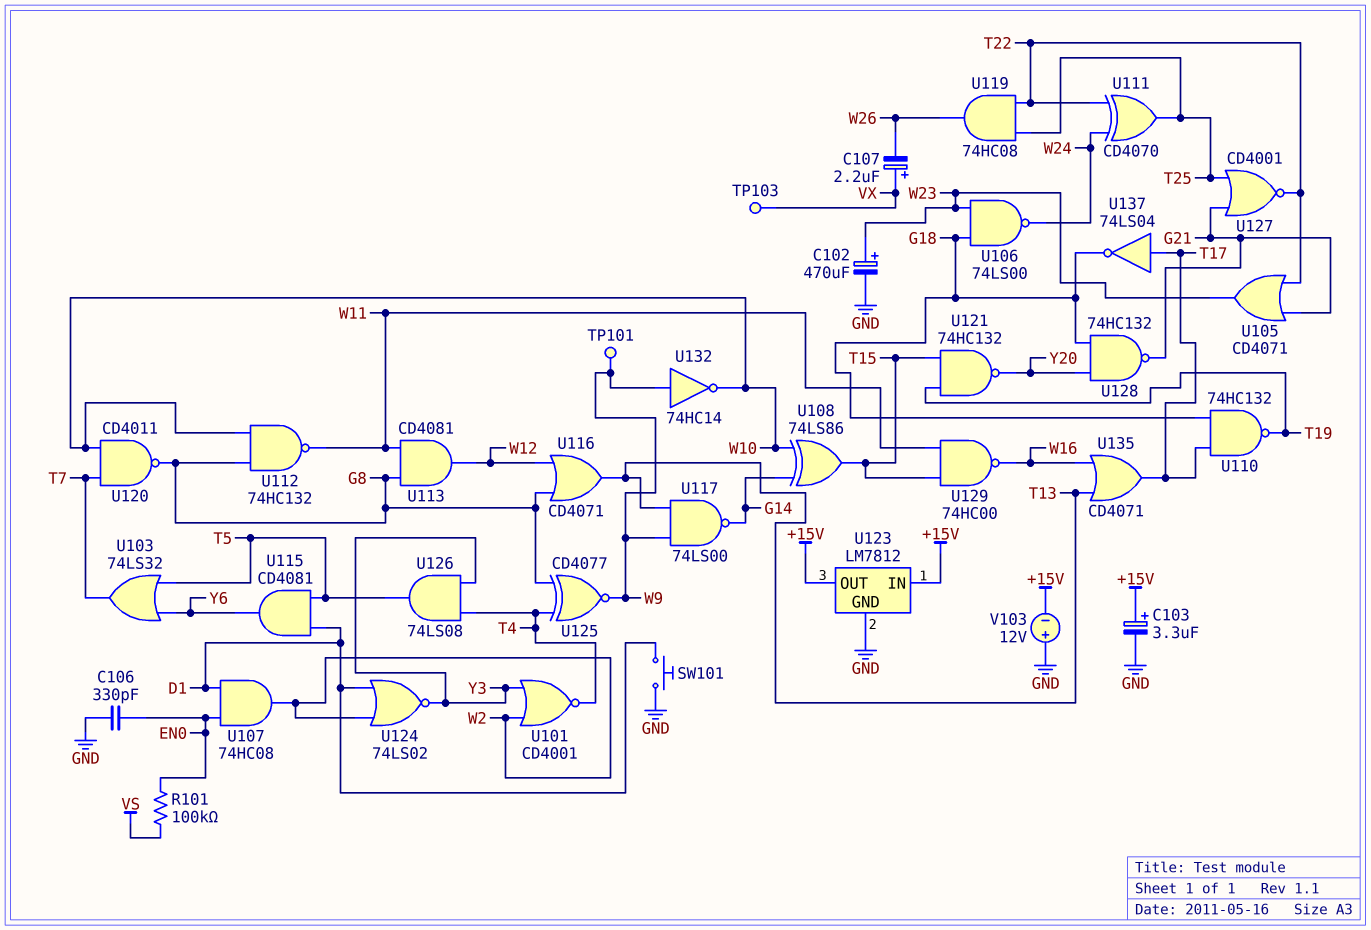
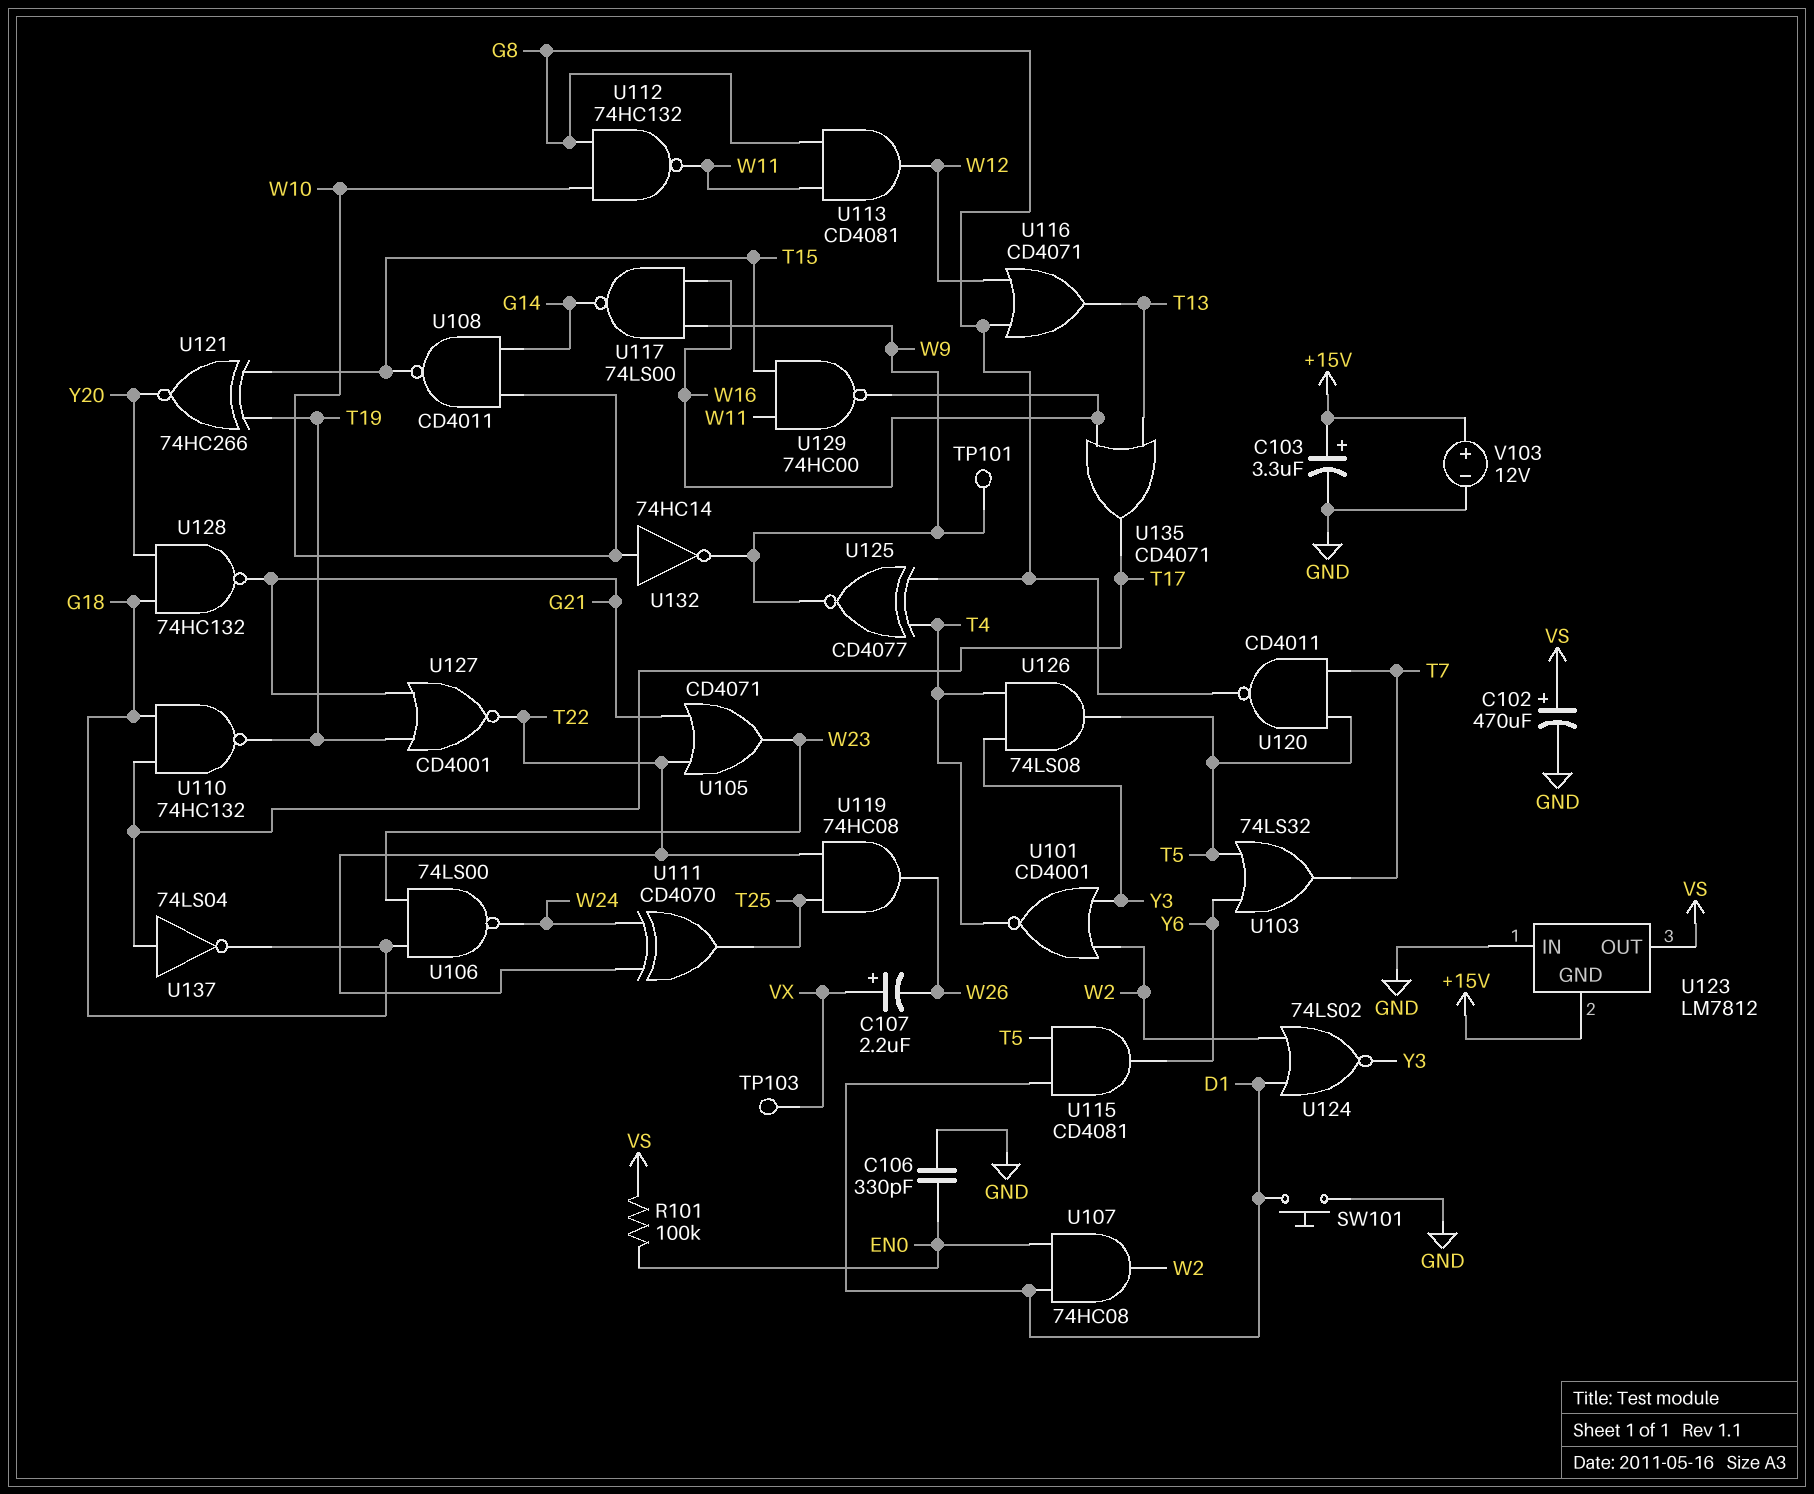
C102: 470uF (plus W23, minus GND) -> 470uF (plus VS, minus GND)
U108: XOR 74LS86 (in G14, in W10, out T15) -> NAND CD4011 (in G14, in W10, out T15)
U117: NAND 74LS00 (in T13, in W9, out G14) -> NAND 74LS00 (in W9, in W16, out G14)
U120: NAND CD4011 (in T7, in W10, out G8) -> NAND CD4011 (in T5, in T7, out G8)
U121: NAND 74HC132 (in T15, in T19, out Y20) -> XNOR 74HC266 (in T15, in T19, out Y20)
U123 pin GND: GND -> +15V
U123 pin IN: +15V -> GND
U123 pin OUT: +15V -> VS
U127: NOR CD4001 (in G21, in T25, out T22) -> NOR CD4001 (in G21, in T19, out T22)
U132: NOT 74HC14 (in W9, out W10) -> NOT 74HC14 (in W10, out W9)
V103: 12V (plus GND, minus +15V) -> 12V (plus +15V, minus GND)

